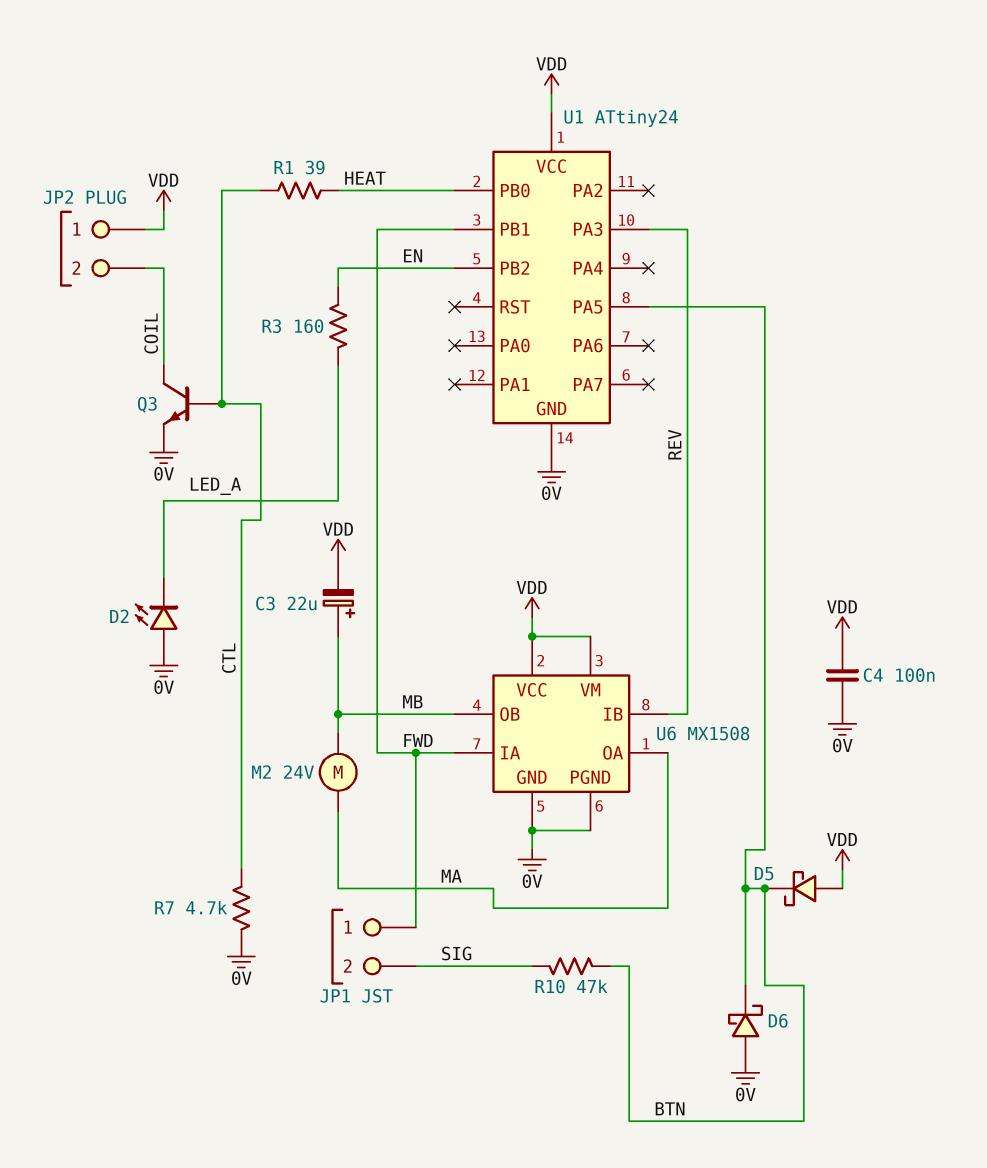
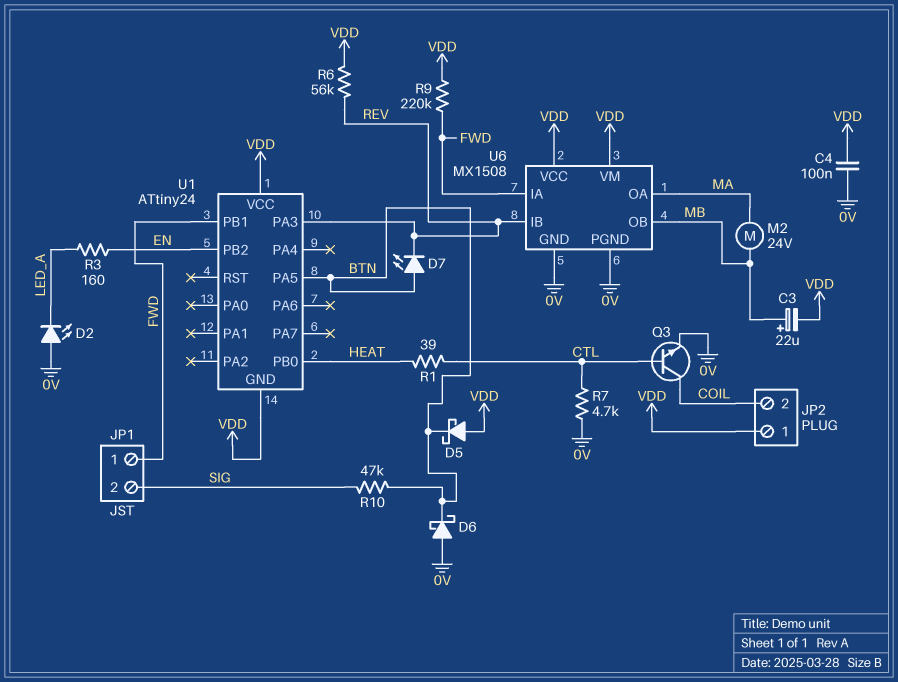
D7: none -> LED (A BTN, K REV)
R6: none -> 56k (REV, VDD)
R9: none -> 220k (FWD, VDD)
U1 pin GND: 0V -> VDD

